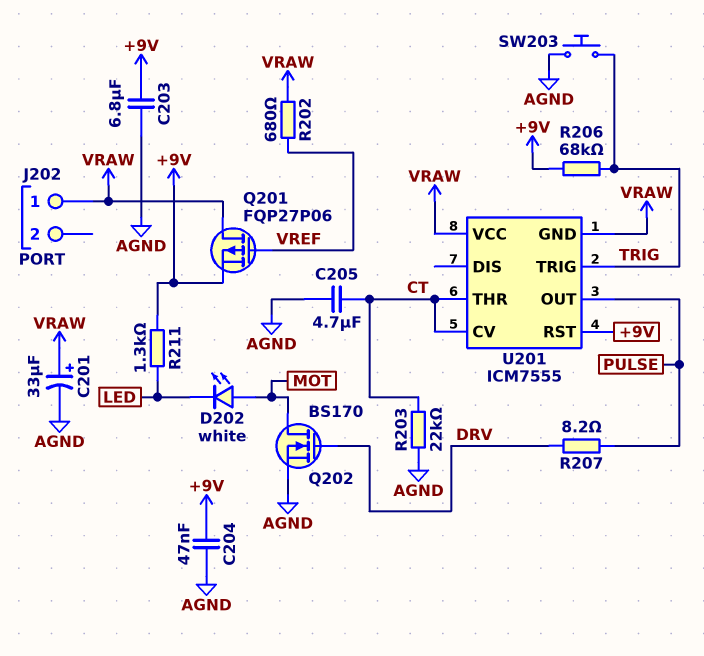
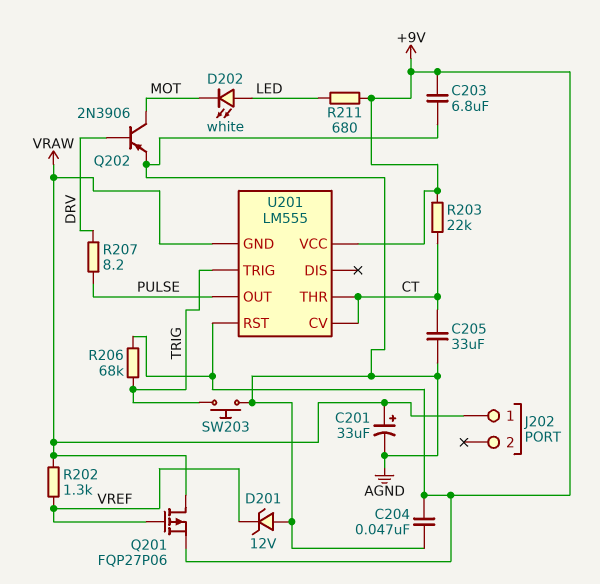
C205: 4.7uF (AGND, CT) -> 33uF (AGND, CT)
D201: none -> zener 12V (A AGND, K VREF)
D202: LED white (A MOT, K LED) -> LED white (A LED, K MOT)
Q202: NMOS BS170 (G DRV, D MOT, S AGND) -> PNP 2N3906 (B DRV, C MOT, E AGND)
R202: 680 (VRAW, VREF) -> 1.3k (VRAW, VREF)
R203: 22k (AGND, CT) -> 22k (+9V, CT)
R211: 1.3k (+9V, LED) -> 680 (+9V, LED)
U201: ICM7555 -> LM555
U201 pin VCC: VRAW -> +9V

